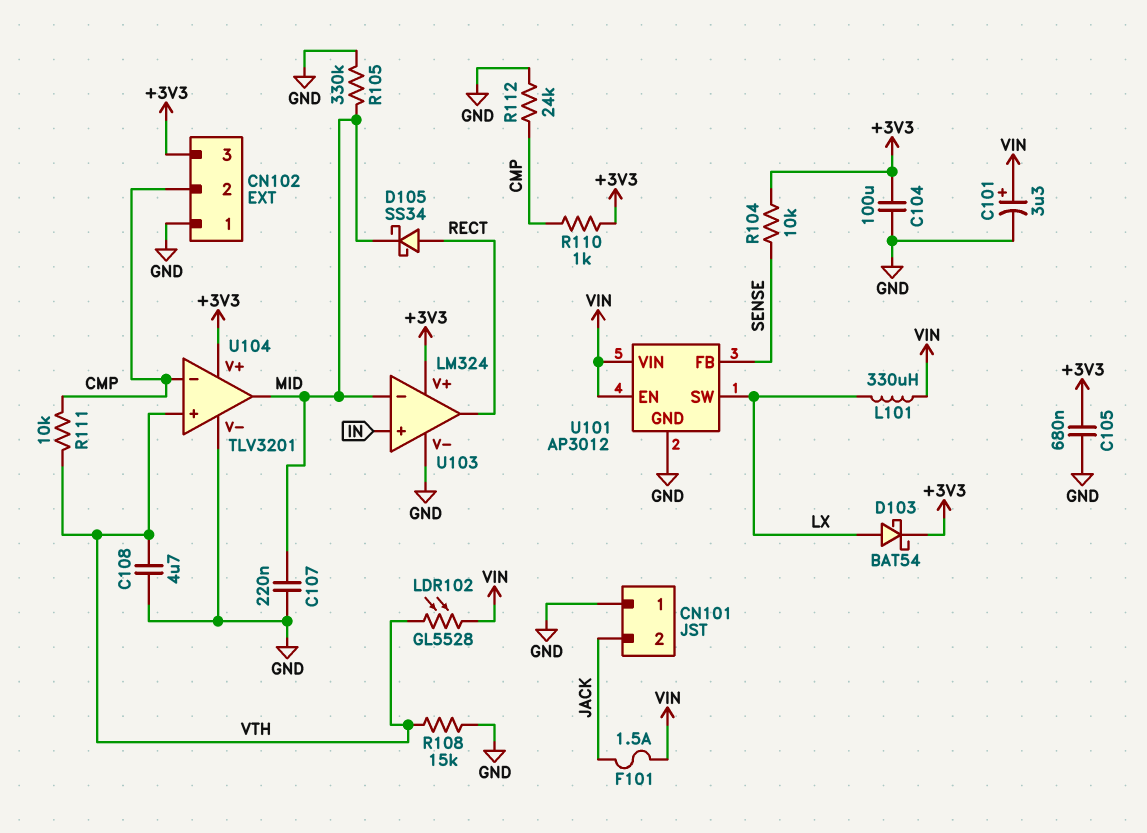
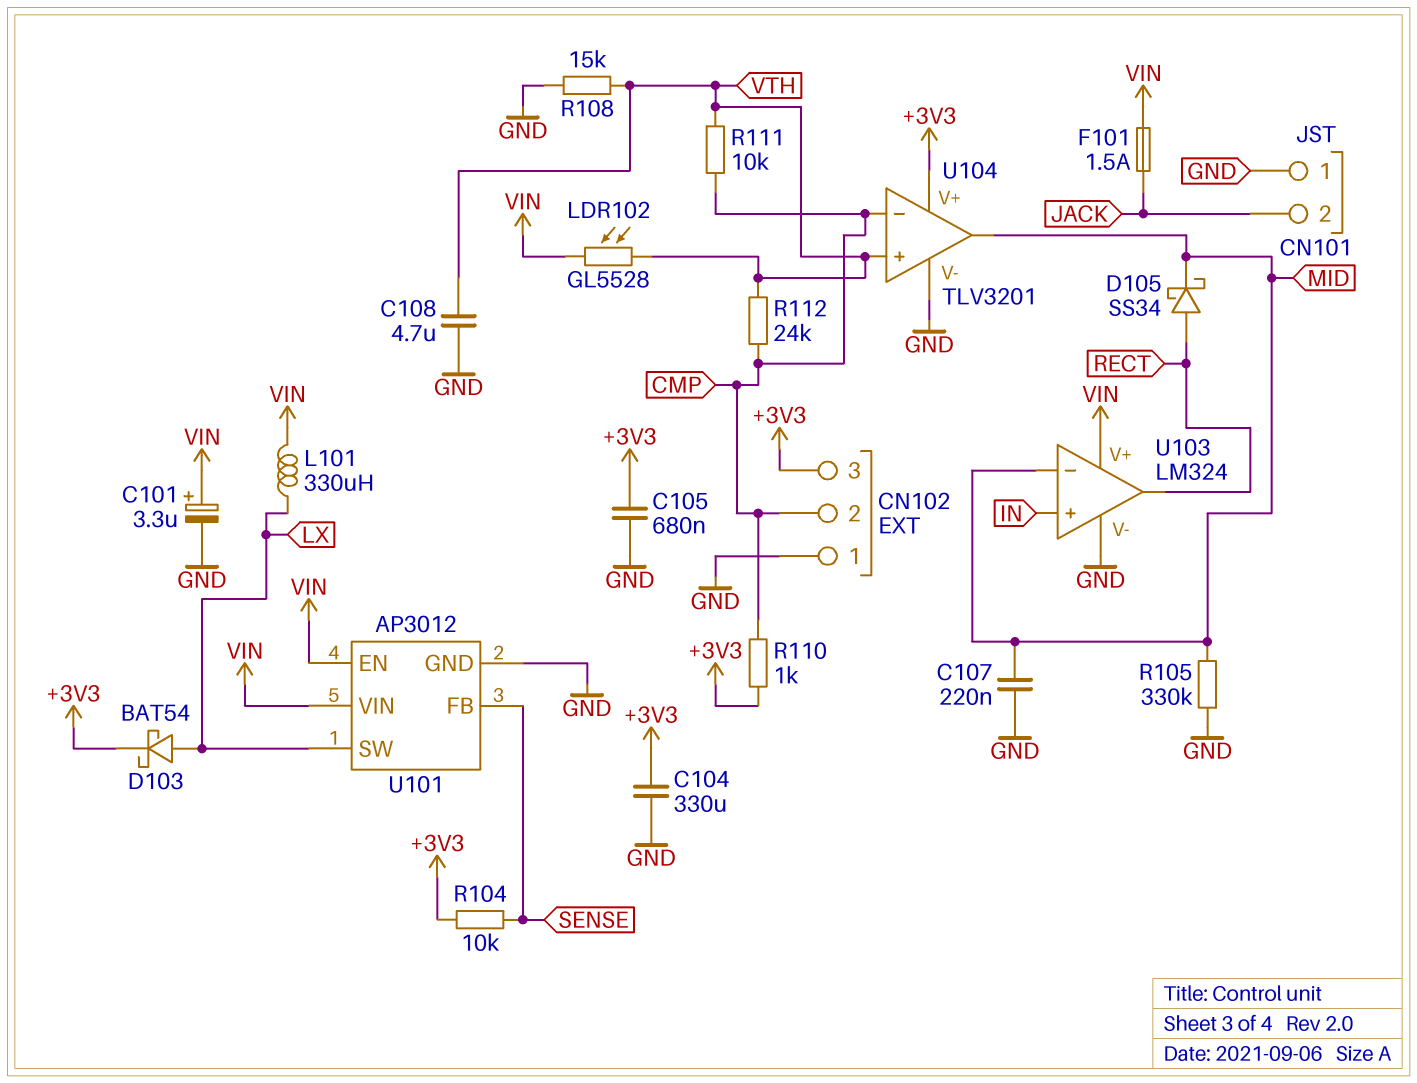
C104: 100uF (+3V3, GND) -> 330uF (+3V3, GND)
R112: 24k (CMP, GND) -> 24k (CMP, VTH)
U103 pin V+: +3V3 -> VIN

